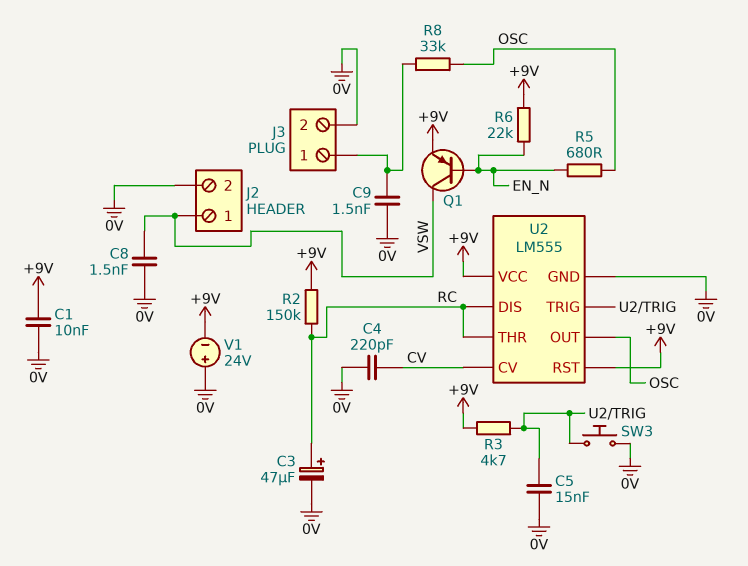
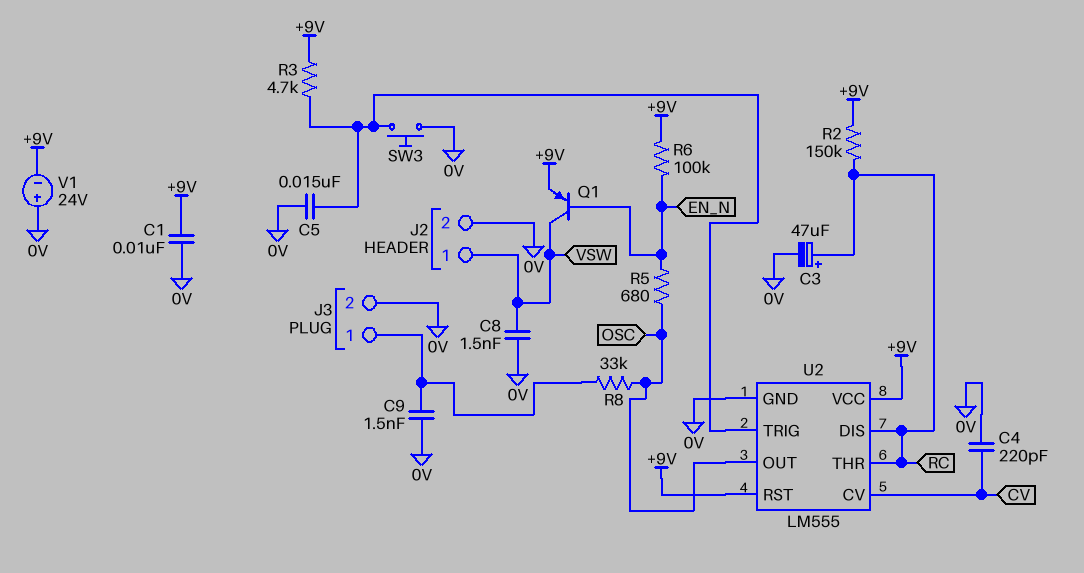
R6: 22k (+9V, EN_N) -> 100k (+9V, EN_N)

